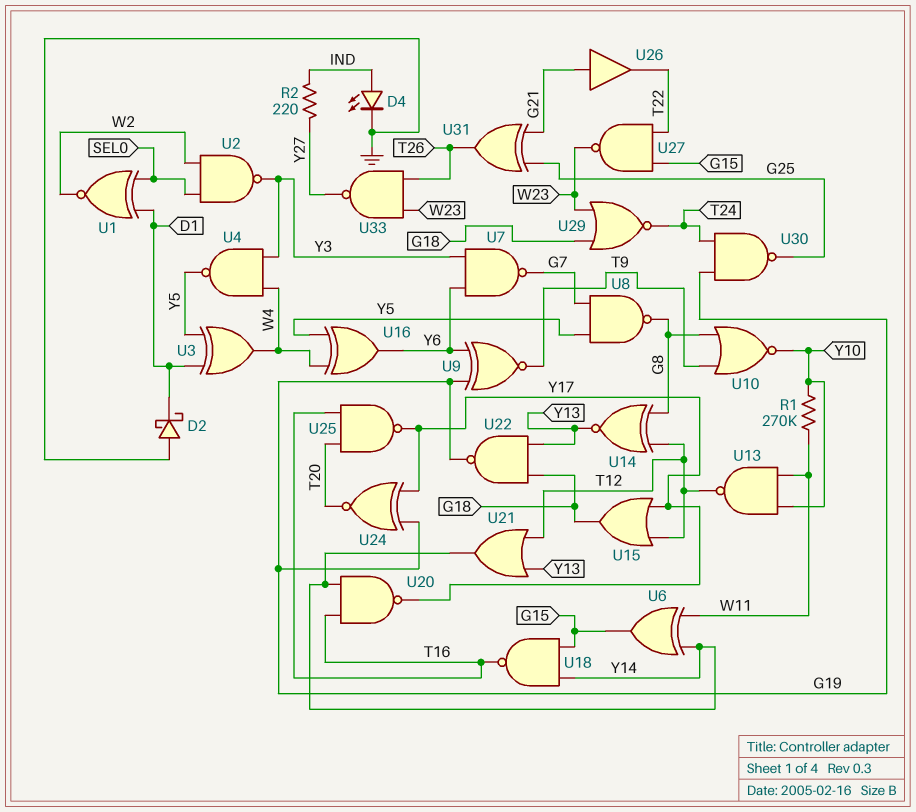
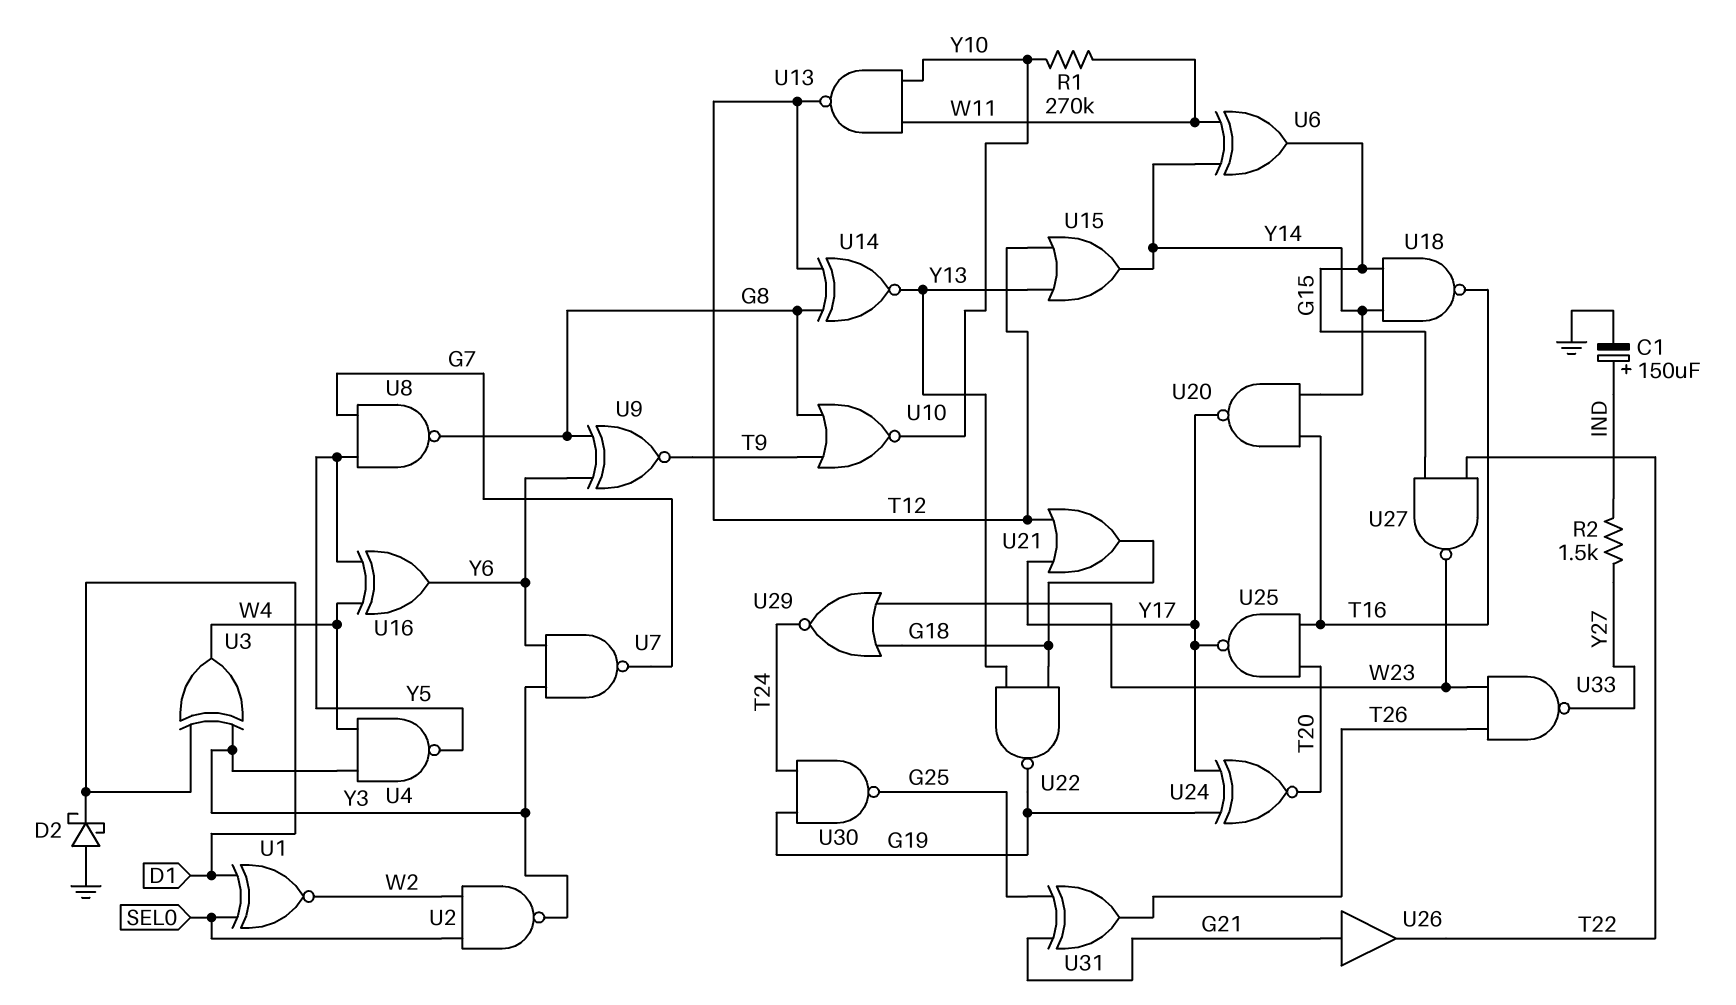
C1: none -> 150uF (plus IND, minus GND)
D4: LED (A IND, K GND) -> none
R2: 220 (IND, Y27) -> 1.5k (IND, Y27)
U3: XOR (in D1, in Y5, out W4) -> XOR (in D1, in Y3, out W4)
U9: XNOR (in G19, in Y6, out T9) -> XNOR (in G8, in Y6, out T9)
U15: OR (in T12, in Y17, out G18) -> OR (in T12, in Y13, out Y14)
U21: OR (in T12, in Y13, out Y14) -> OR (in T12, in Y17, out G18)

